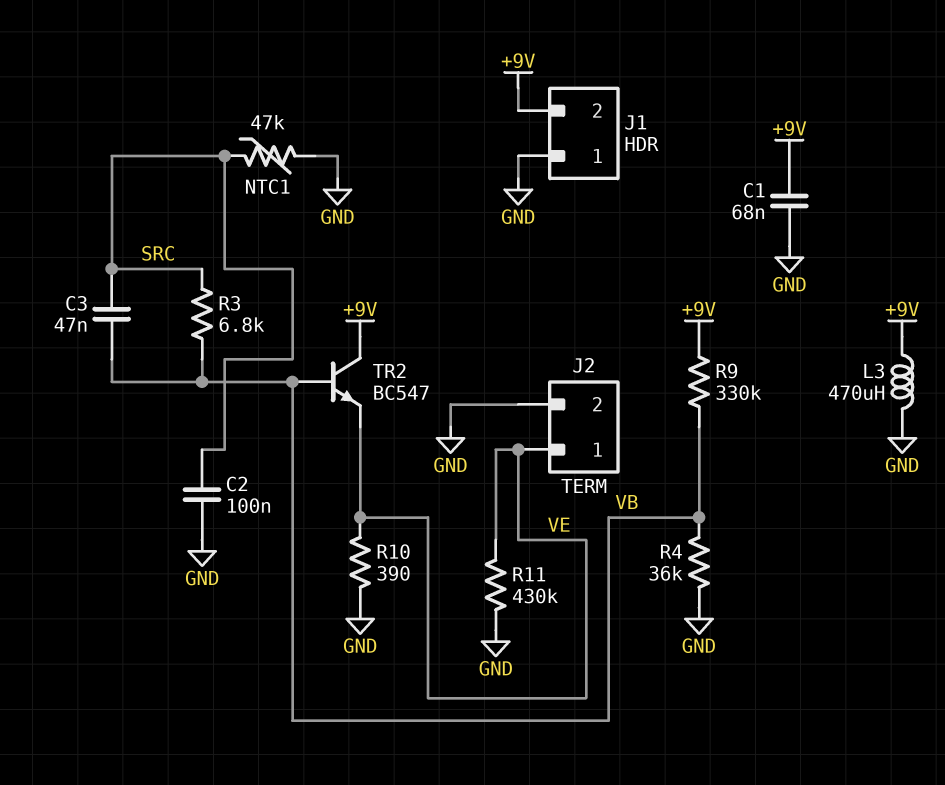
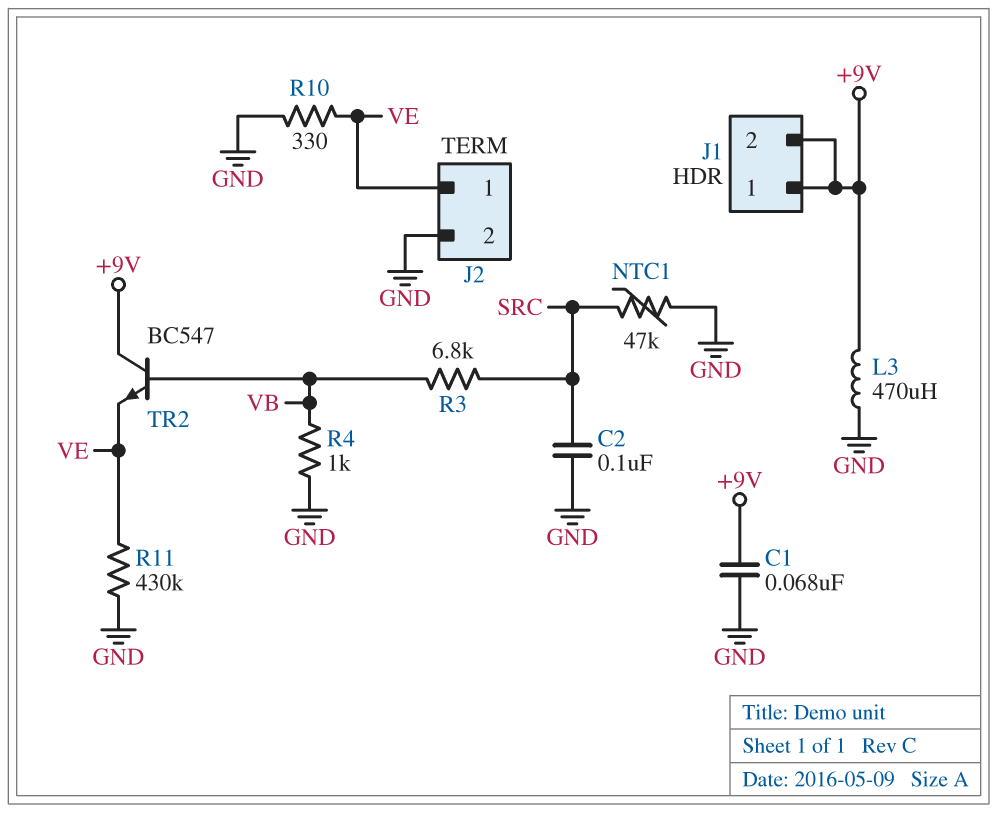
C3: 47nF (SRC, VB) -> none
J1 pin 1: GND -> +9V
R4: 36k (GND, VB) -> 1k (GND, VB)
R9: 330k (+9V, VB) -> none
R10: 390 (GND, VE) -> 330 (GND, VE)

